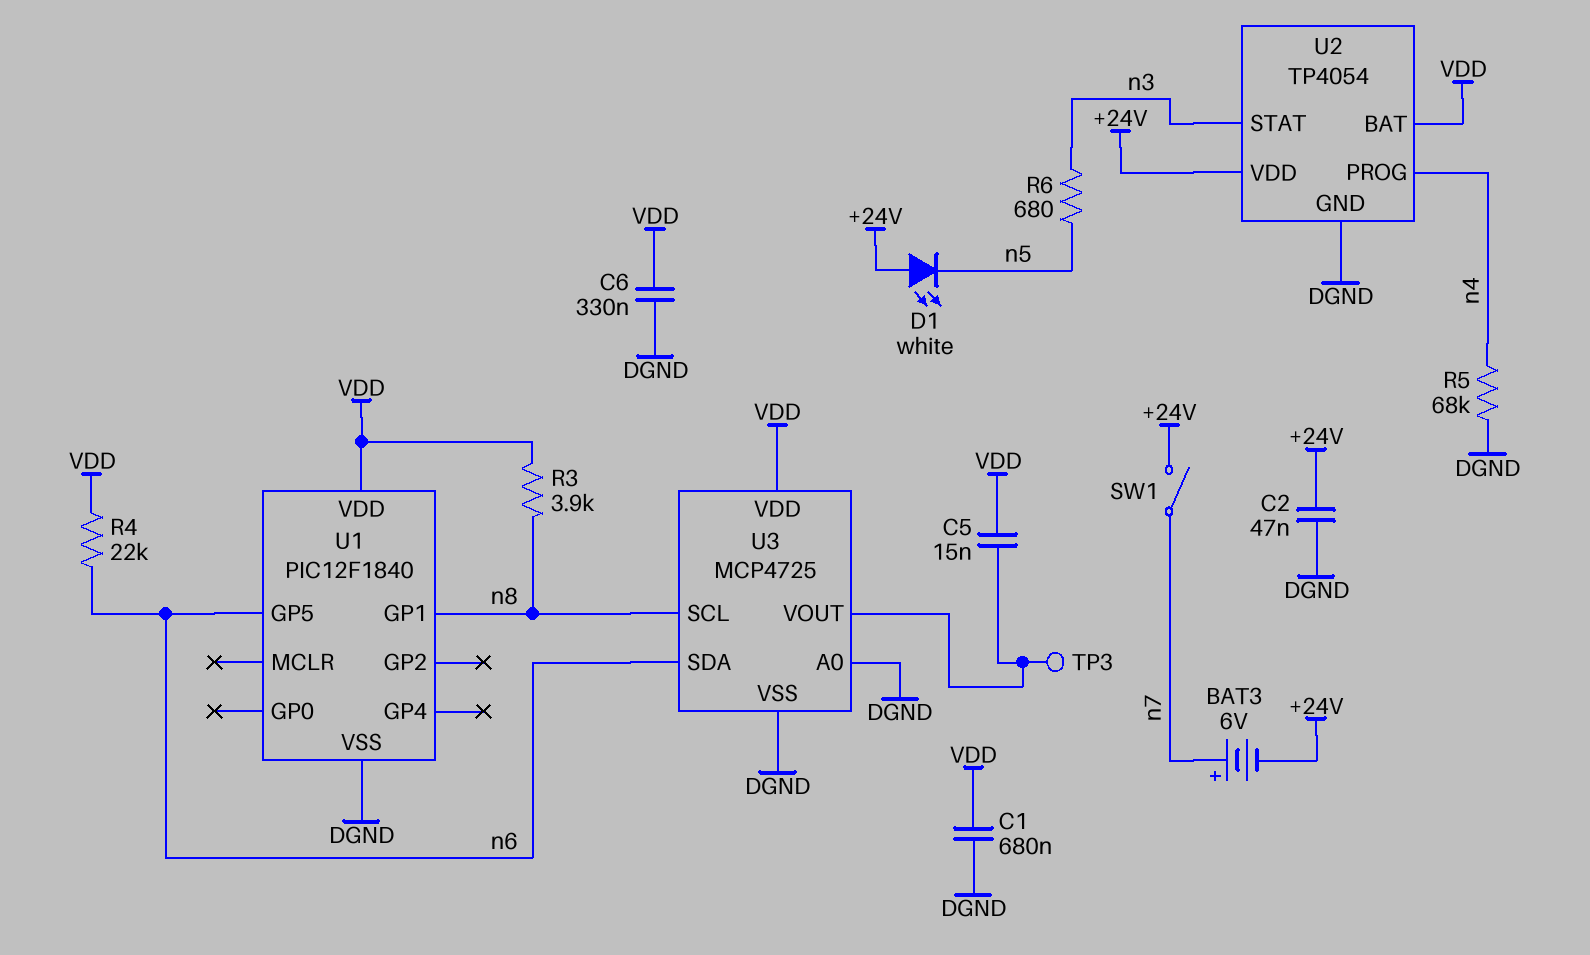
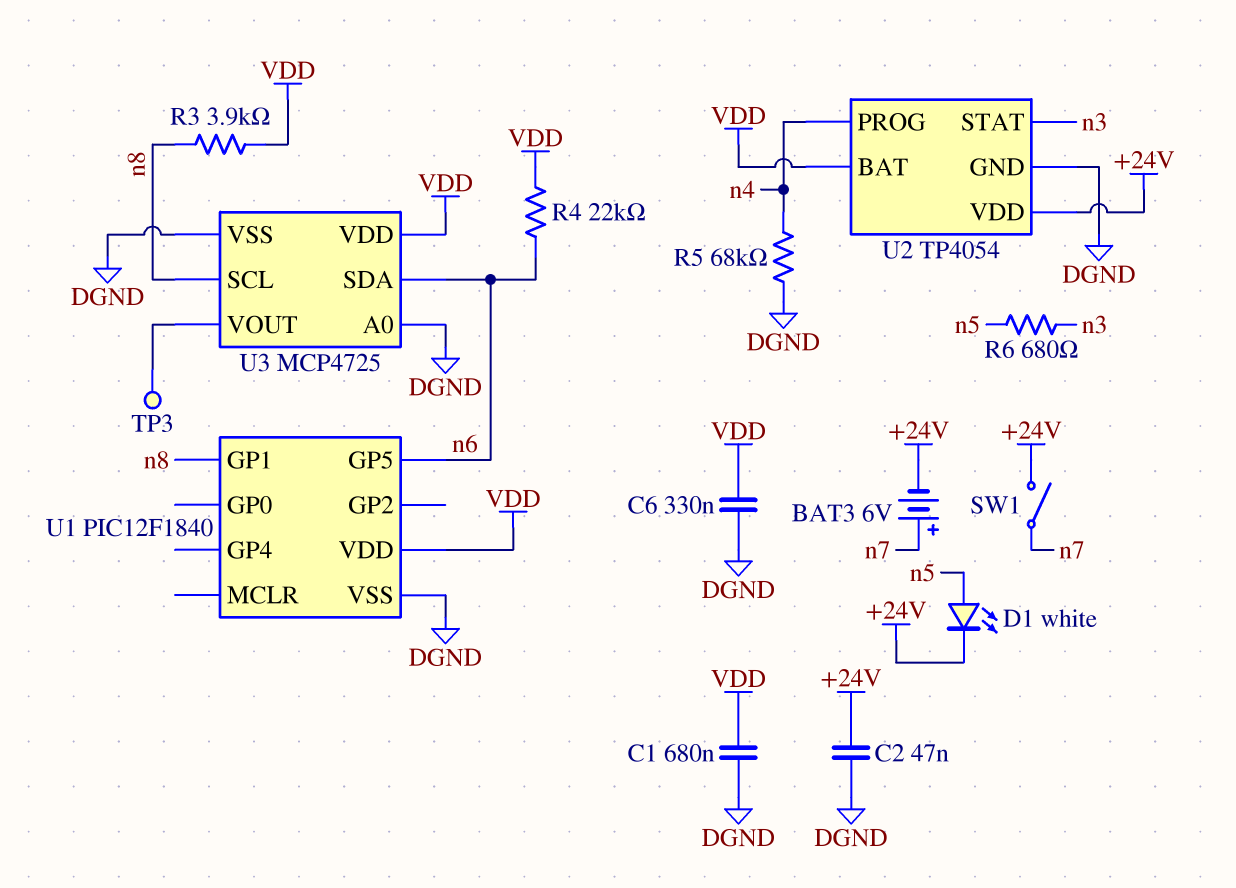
C5: 15nF (U3/VOUT, VDD) -> none
D1: LED white (A +24V, K n5) -> LED white (A n5, K +24V)

